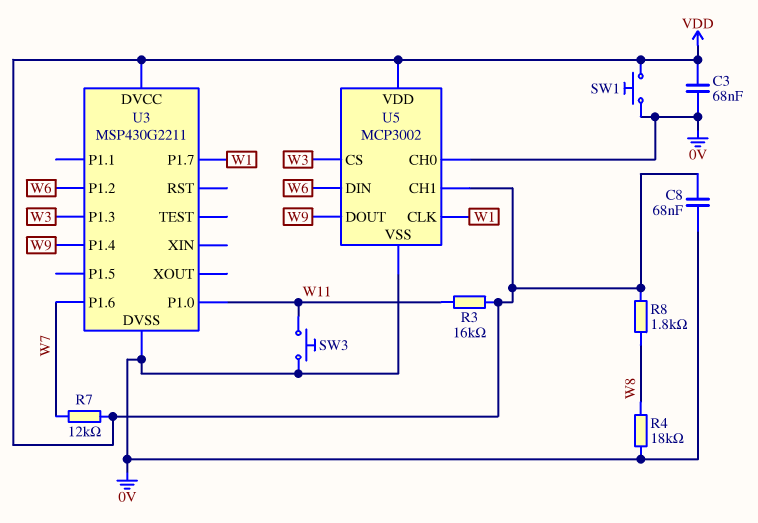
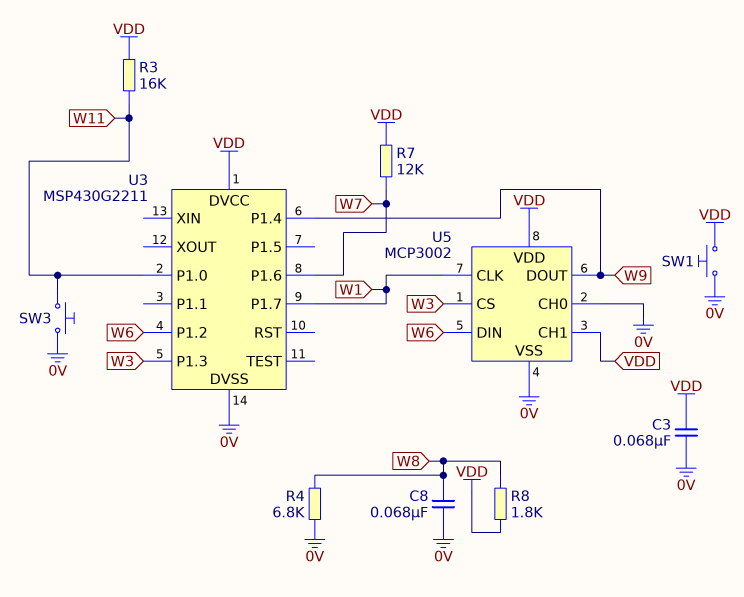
C8: 68nF (0V, VDD) -> 68nF (0V, W8)
R4: 18k (0V, W8) -> 6.8k (0V, W8)

